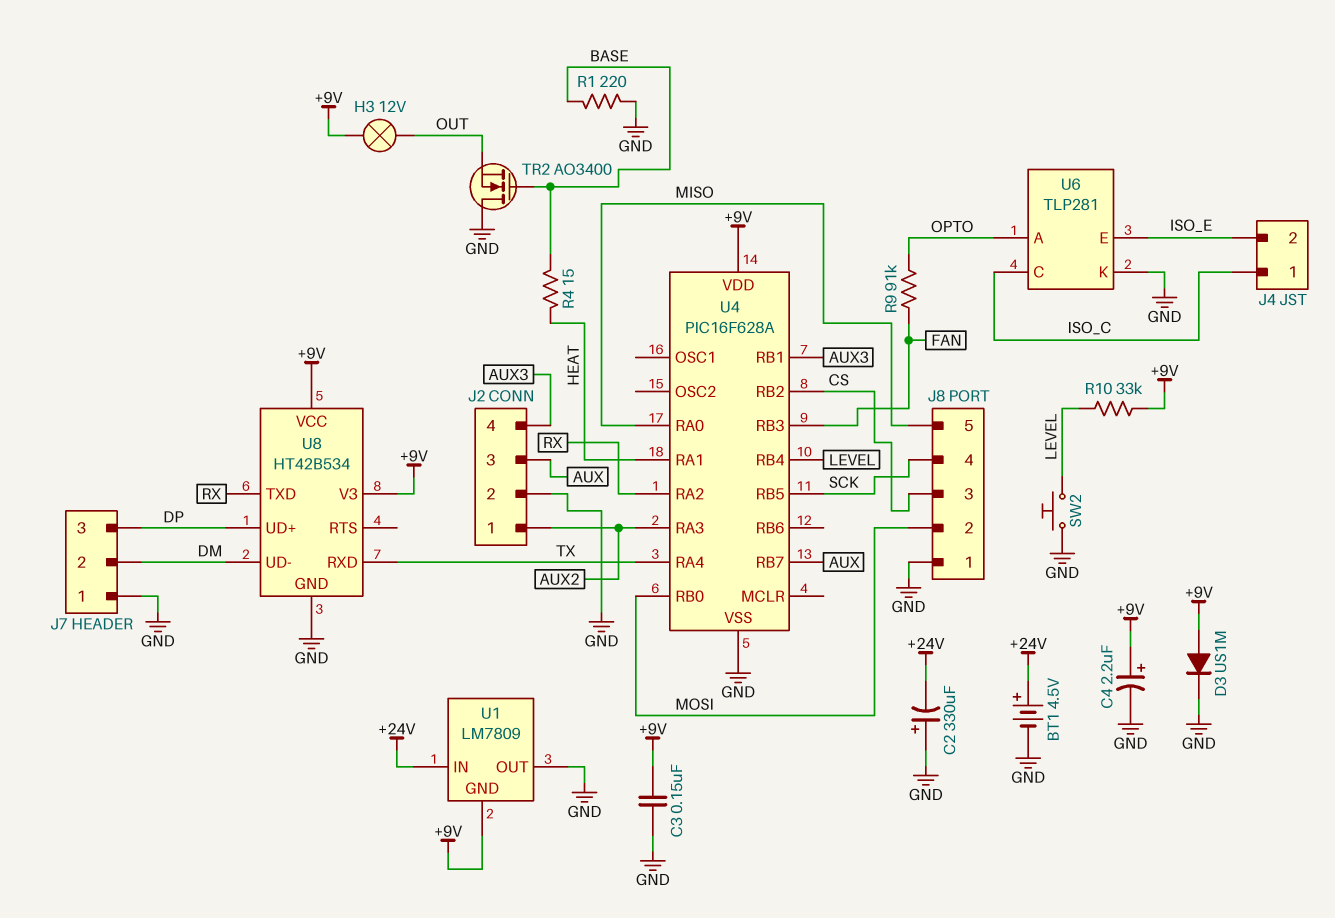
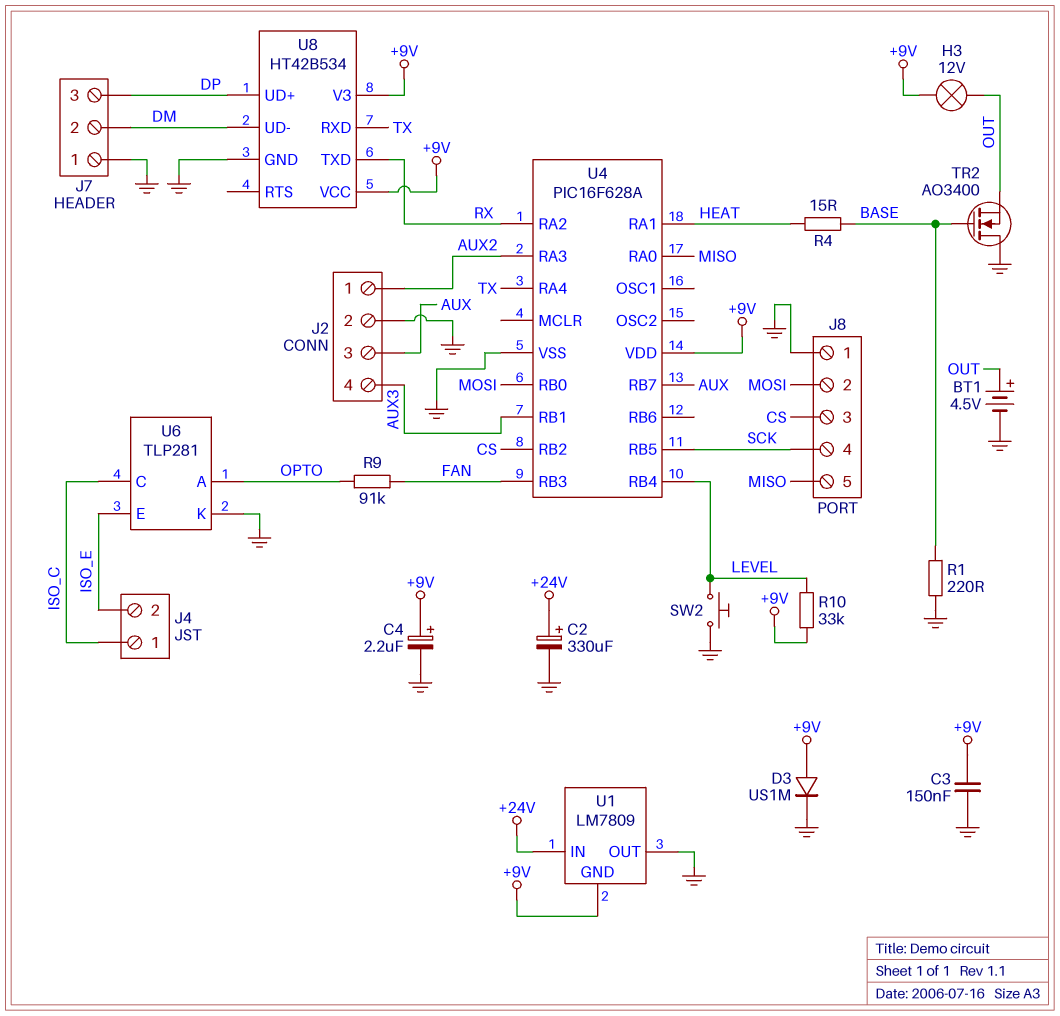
BT1: 4.5V (plus +24V, minus GND) -> 4.5V (plus OUT, minus GND)
C2: 330uF (plus GND, minus +24V) -> 330uF (plus +24V, minus GND)

